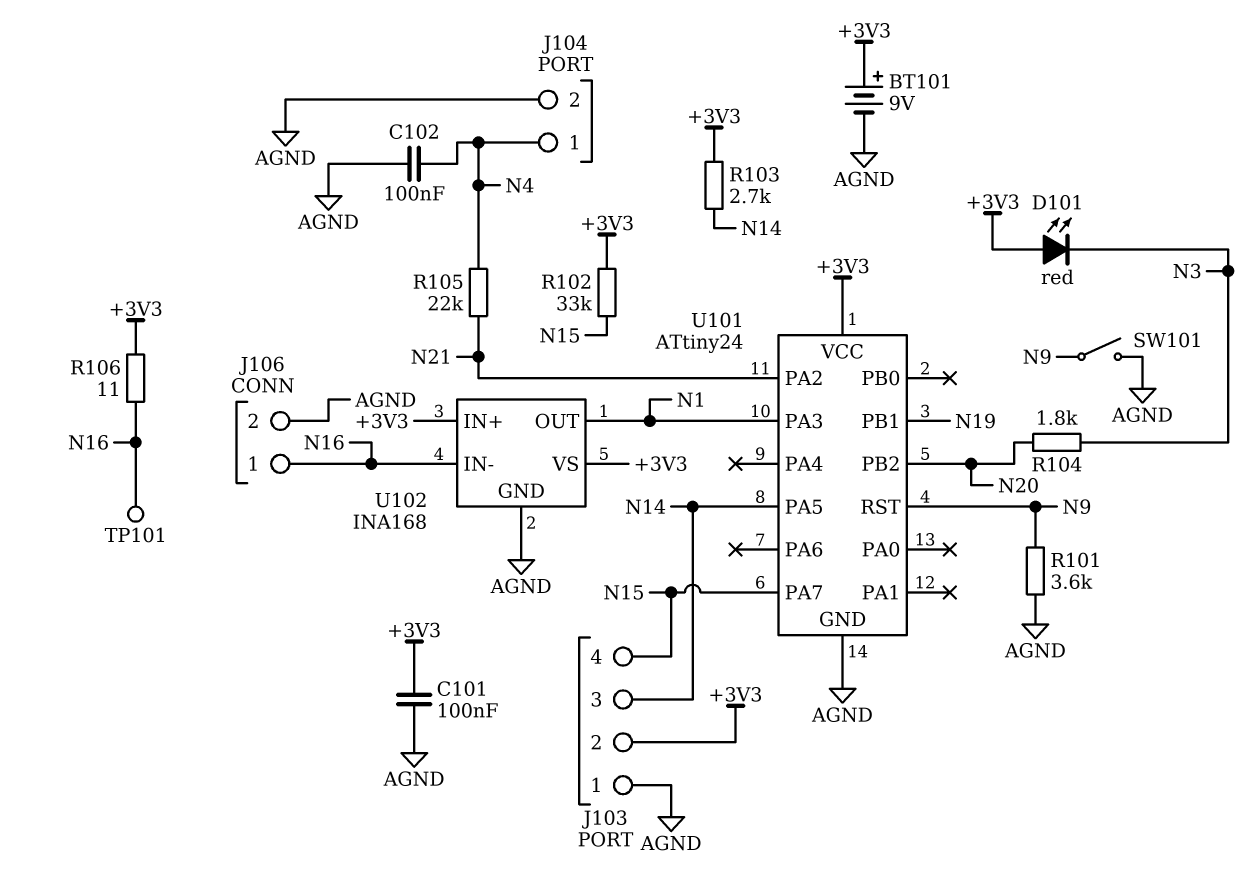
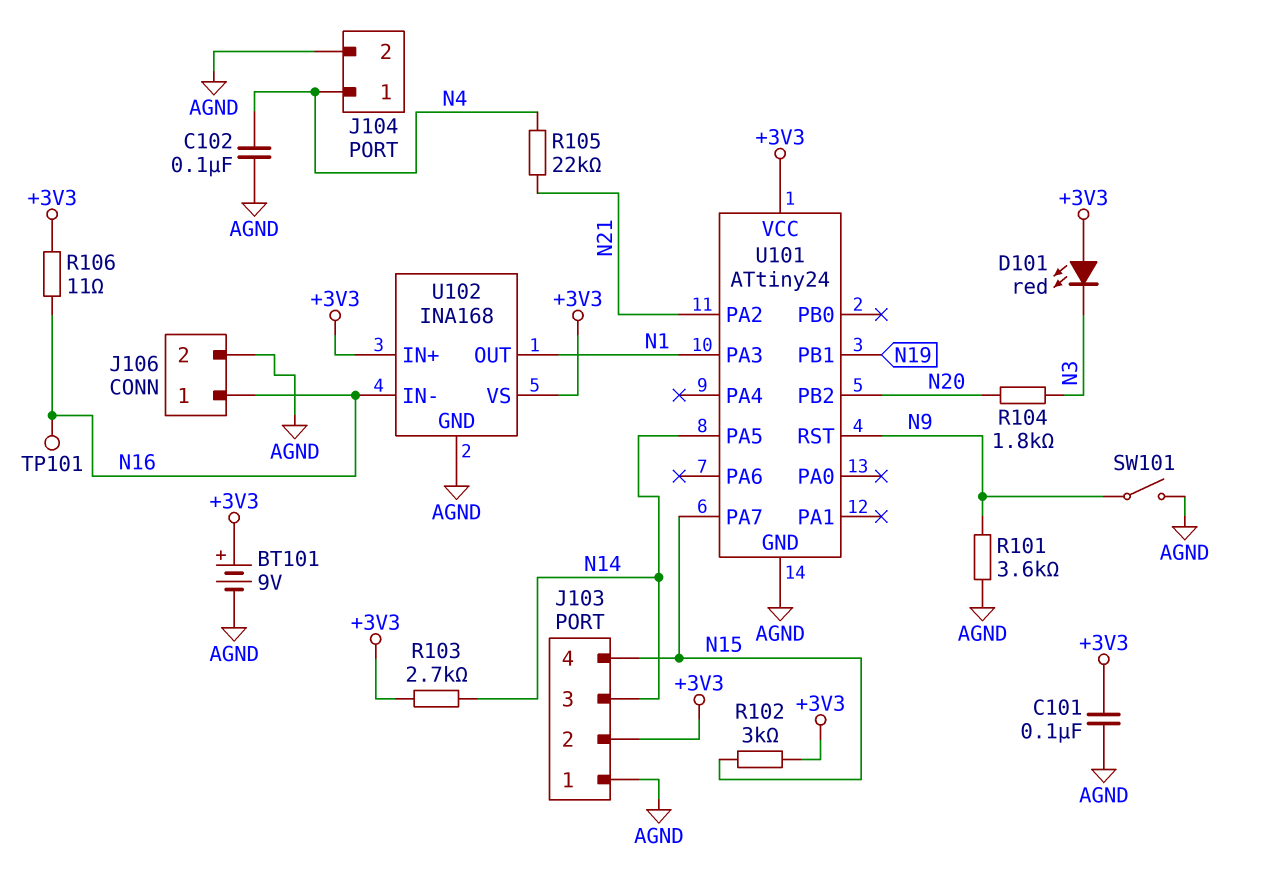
R102: 33k (+3V3, N15) -> 3k (+3V3, N15)

